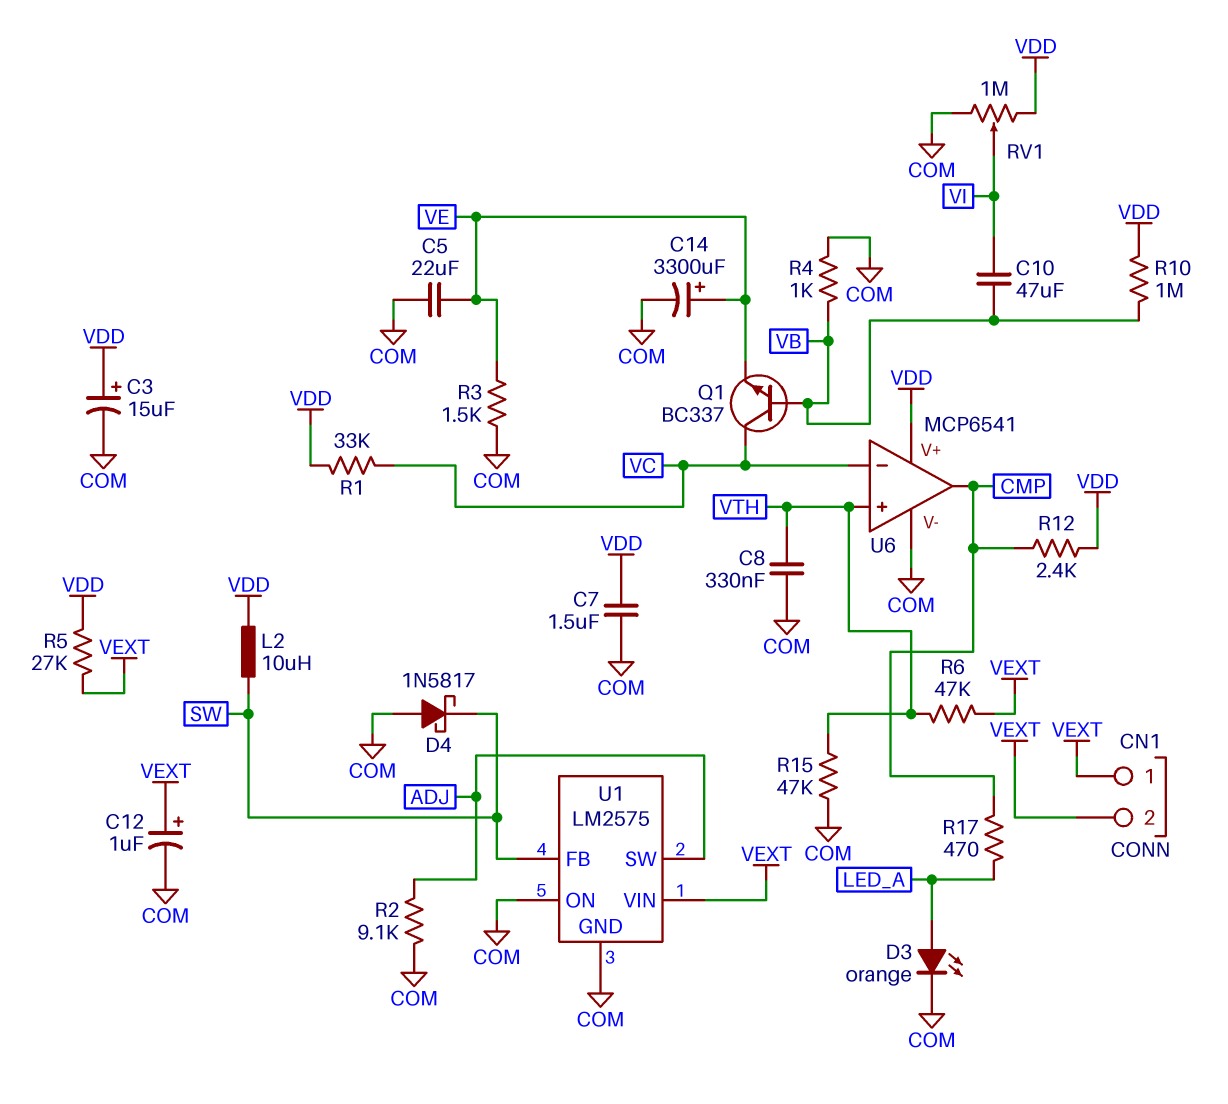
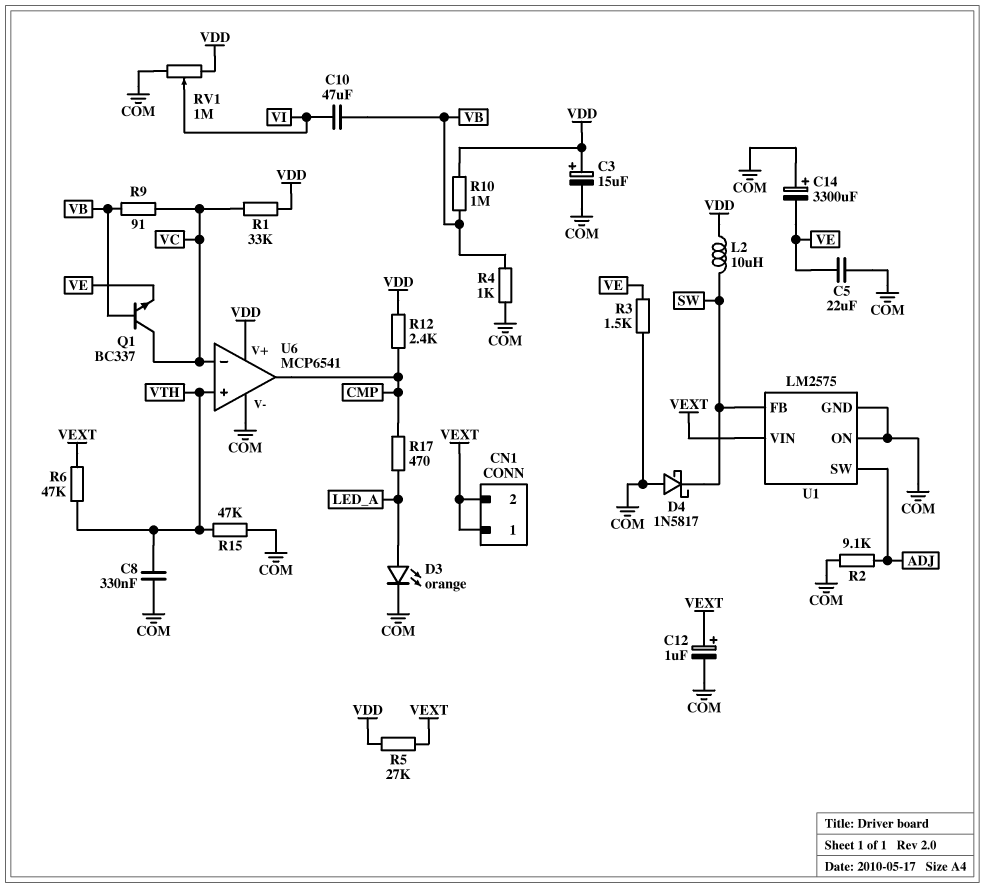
C7: 1.5uF (COM, VDD) -> none
C14: 3300uF (plus VE, minus COM) -> 3300uF (plus COM, minus VE)
R9: none -> 91 (VB, VC)

